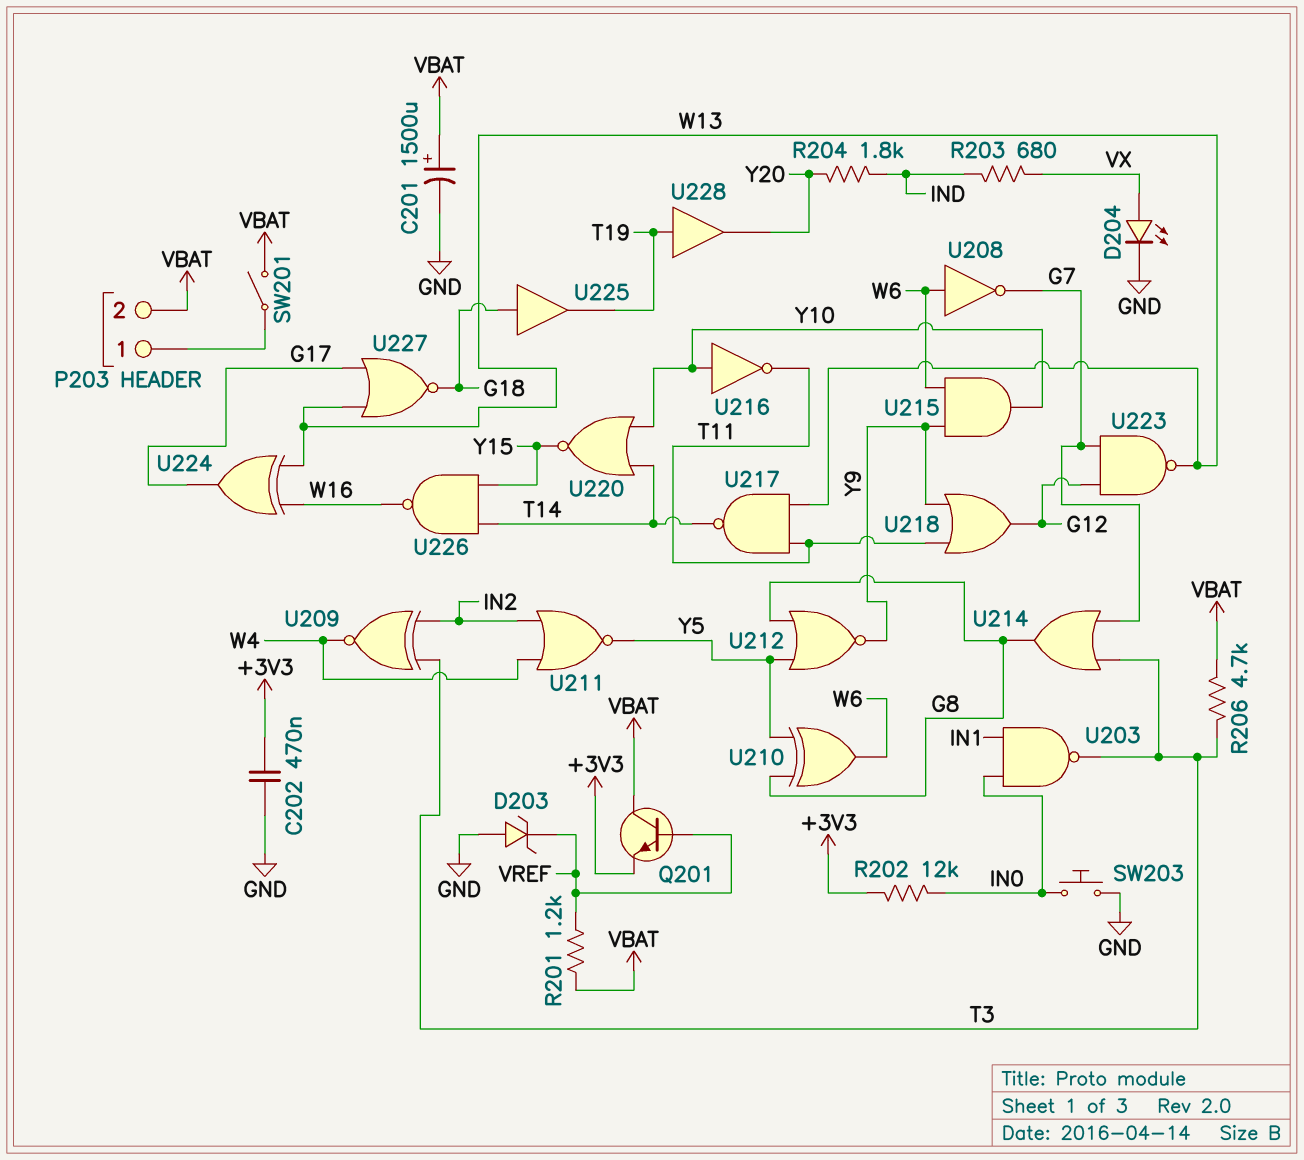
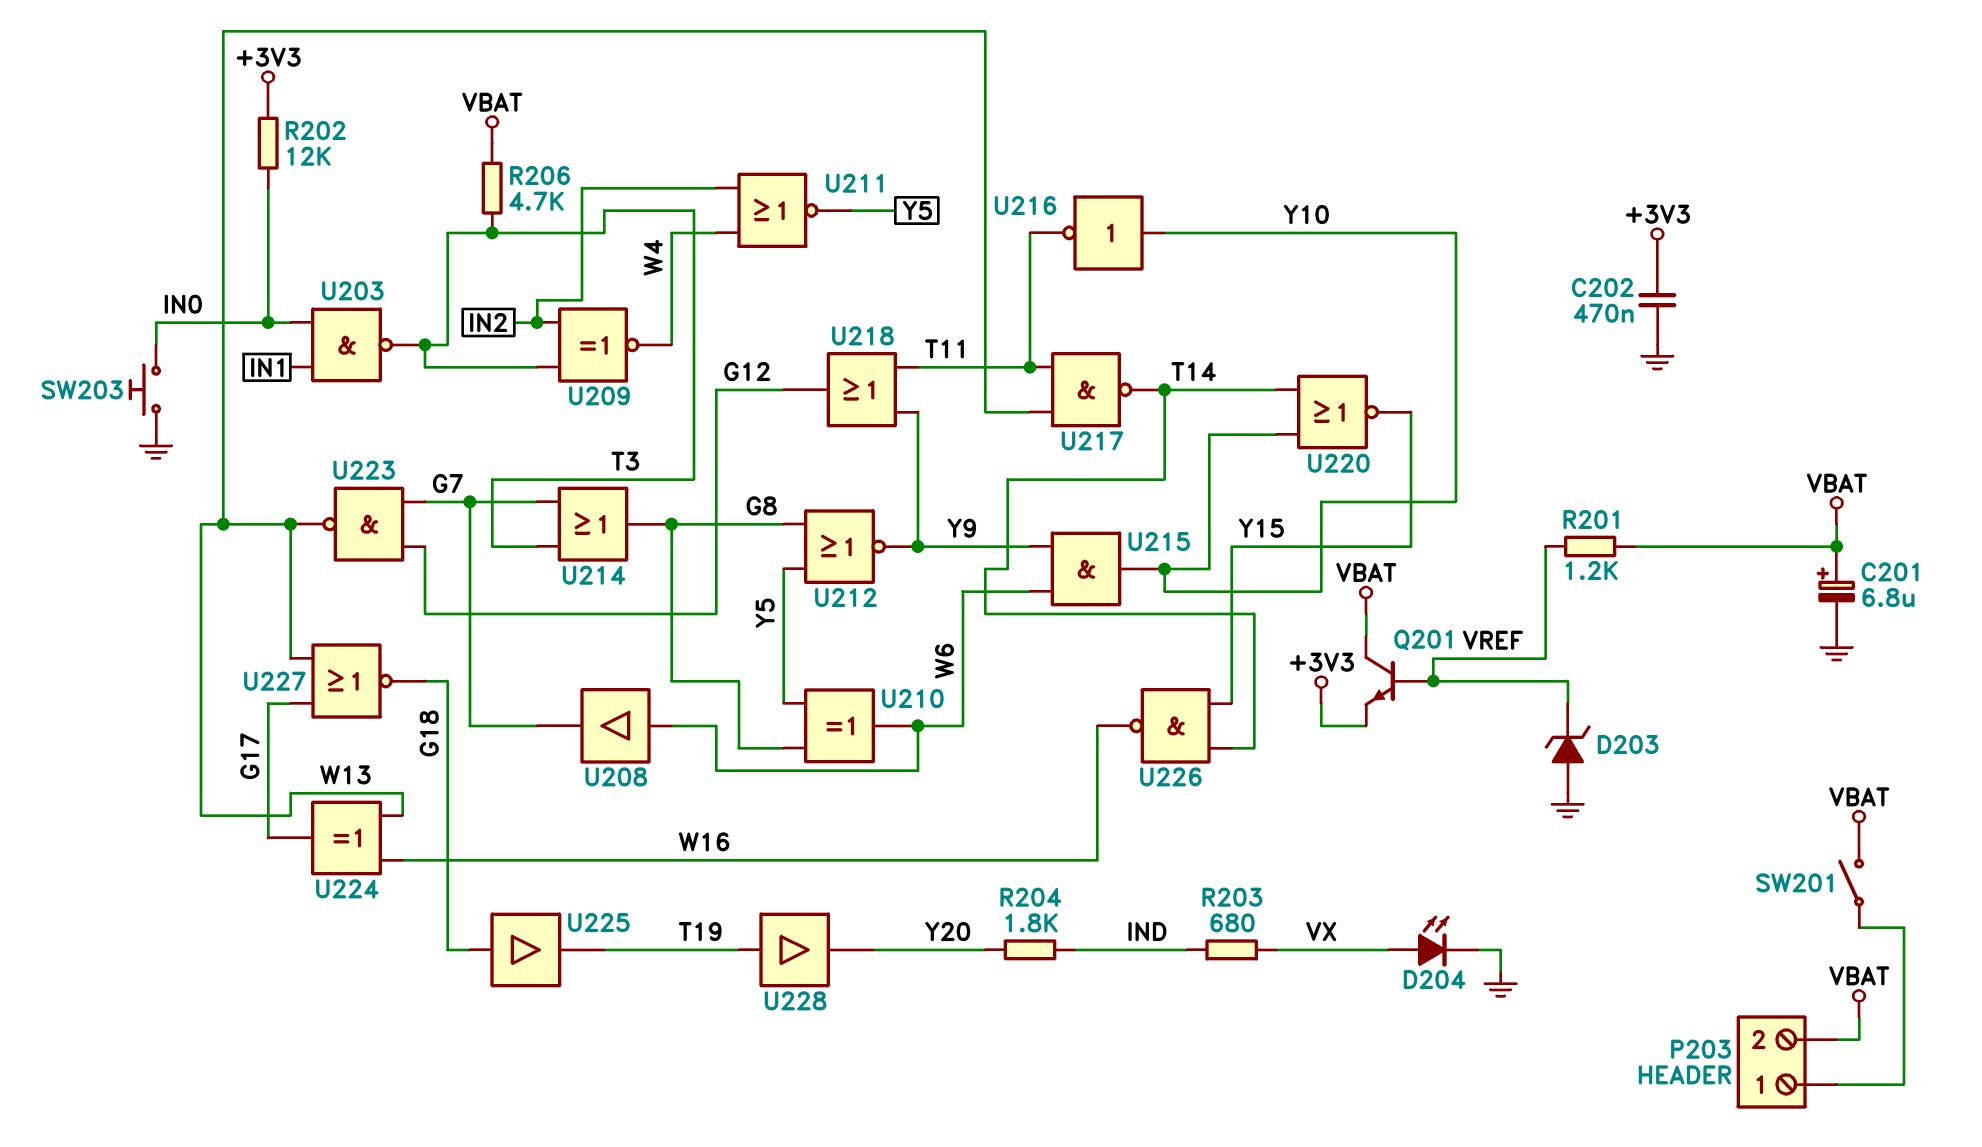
C201: 1500uF (plus VBAT, minus GND) -> 6.8uF (plus VBAT, minus GND)
U208: NOT (in W6, out G7) -> buffer (in W6, out G7)

